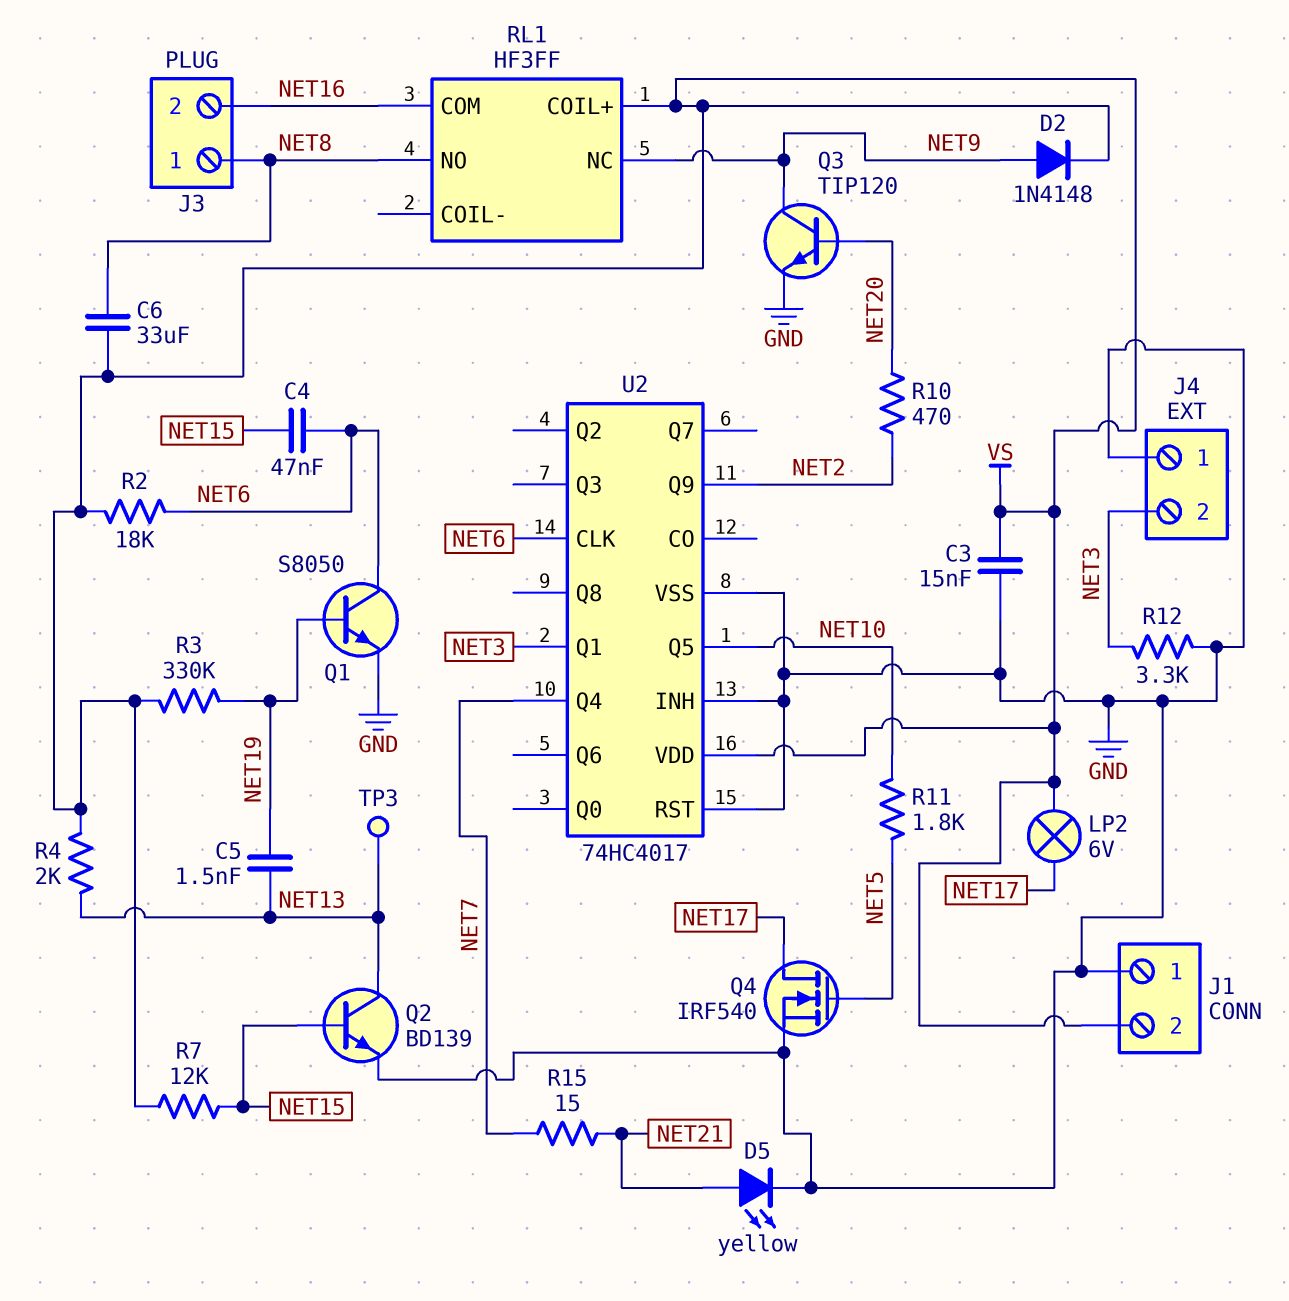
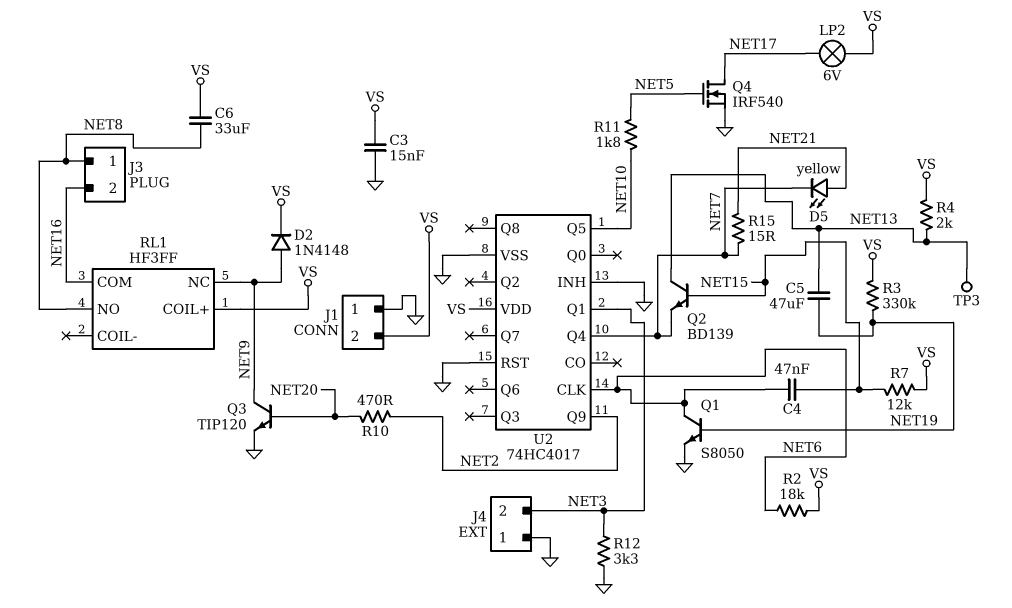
C5: 1.5nF (NET13, NET19) -> 47uF (NET13, NET19)
D5: LED yellow (A NET21, K GND) -> LED yellow (A NET21, K NET7)
Q2: NPN BD139 (B NET15, C NET13, E GND) -> NPN BD139 (B NET15, C NET13, E NET7)

